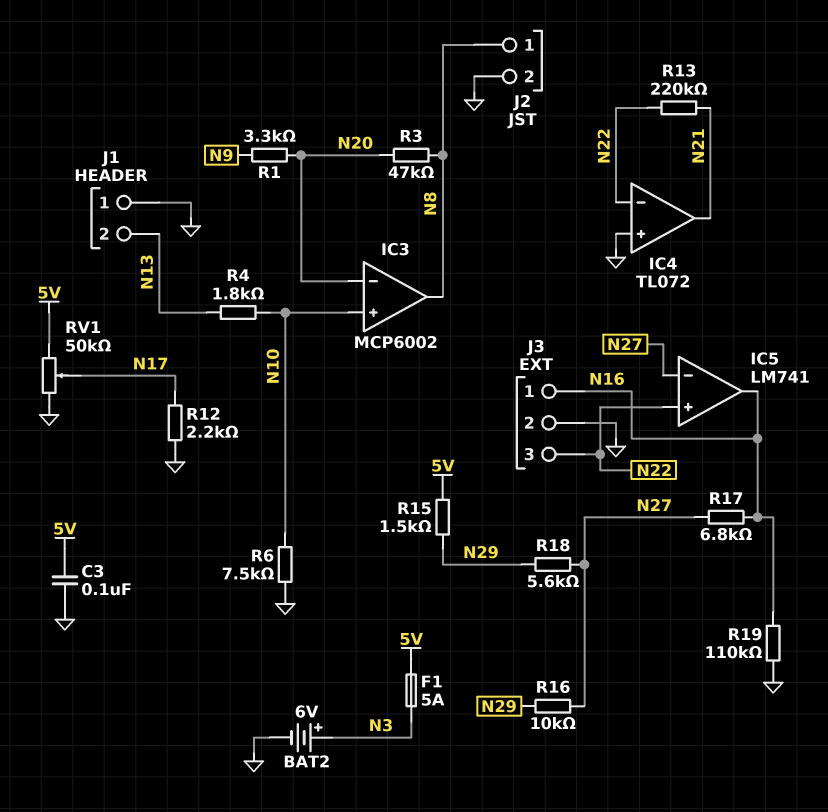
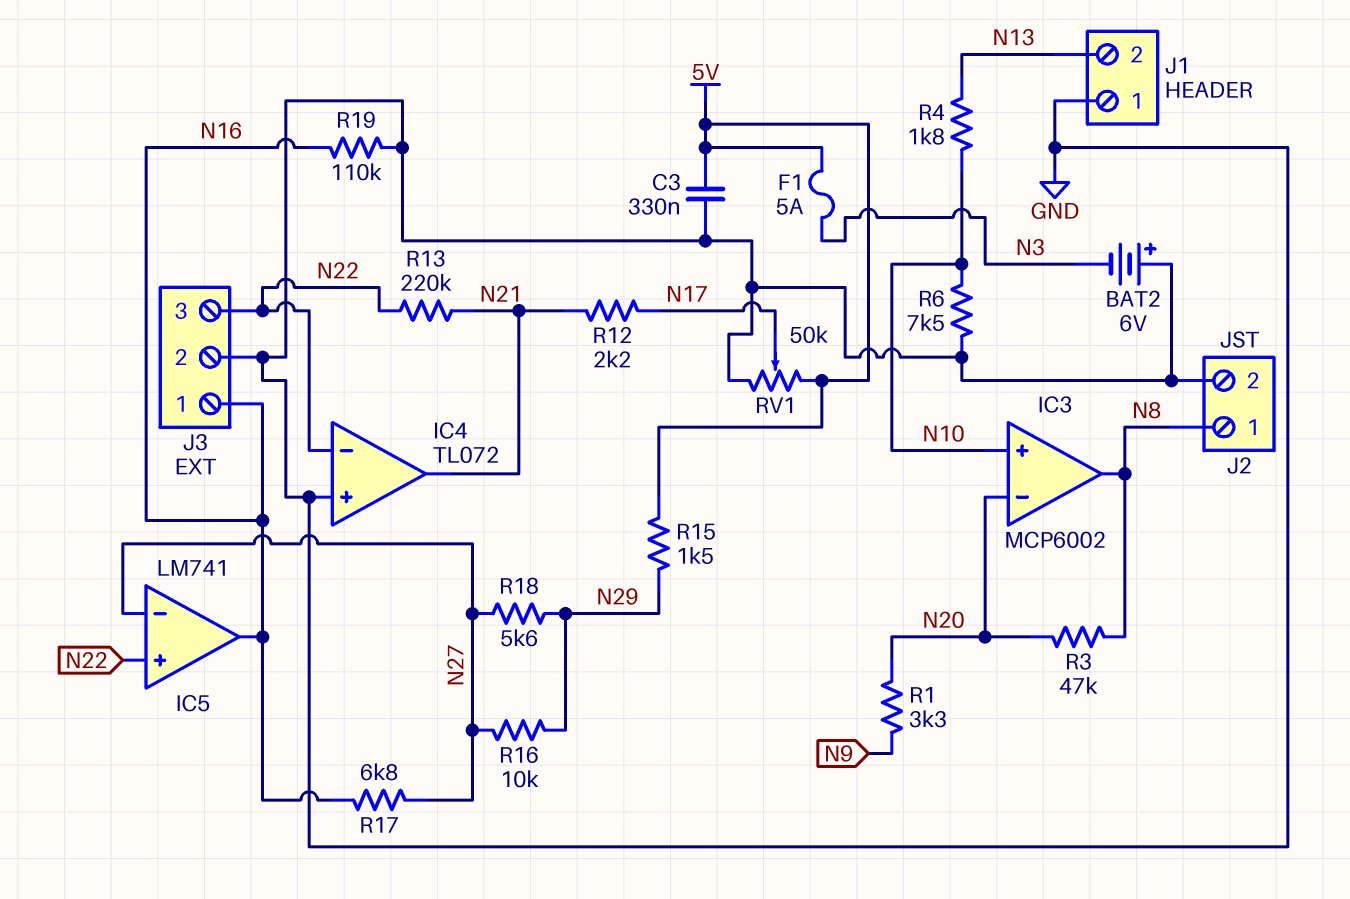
BAT2: 6V (plus N3, minus GND) -> 6V (plus GND, minus N3)
C3: 100nF (5V, GND) -> 330nF (5V, GND)
R12: 2.2k (GND, N17) -> 2.2k (N17, N21)

